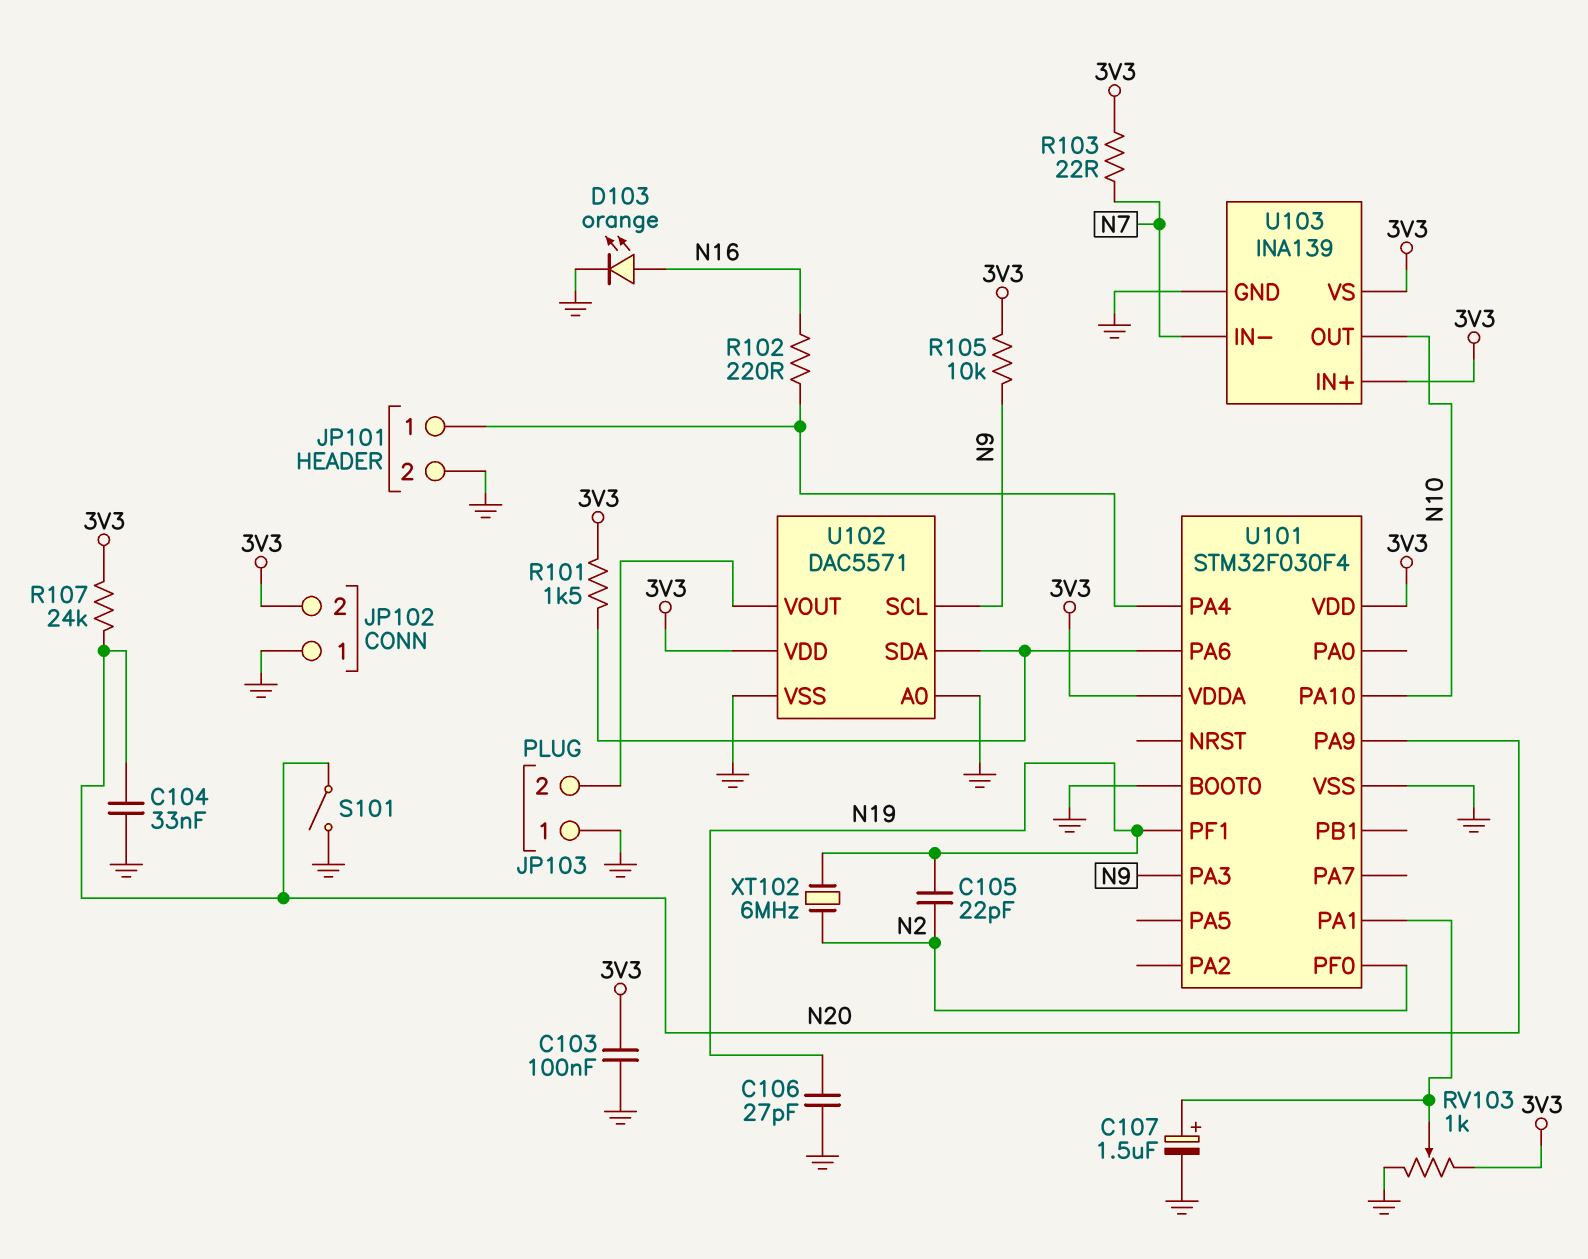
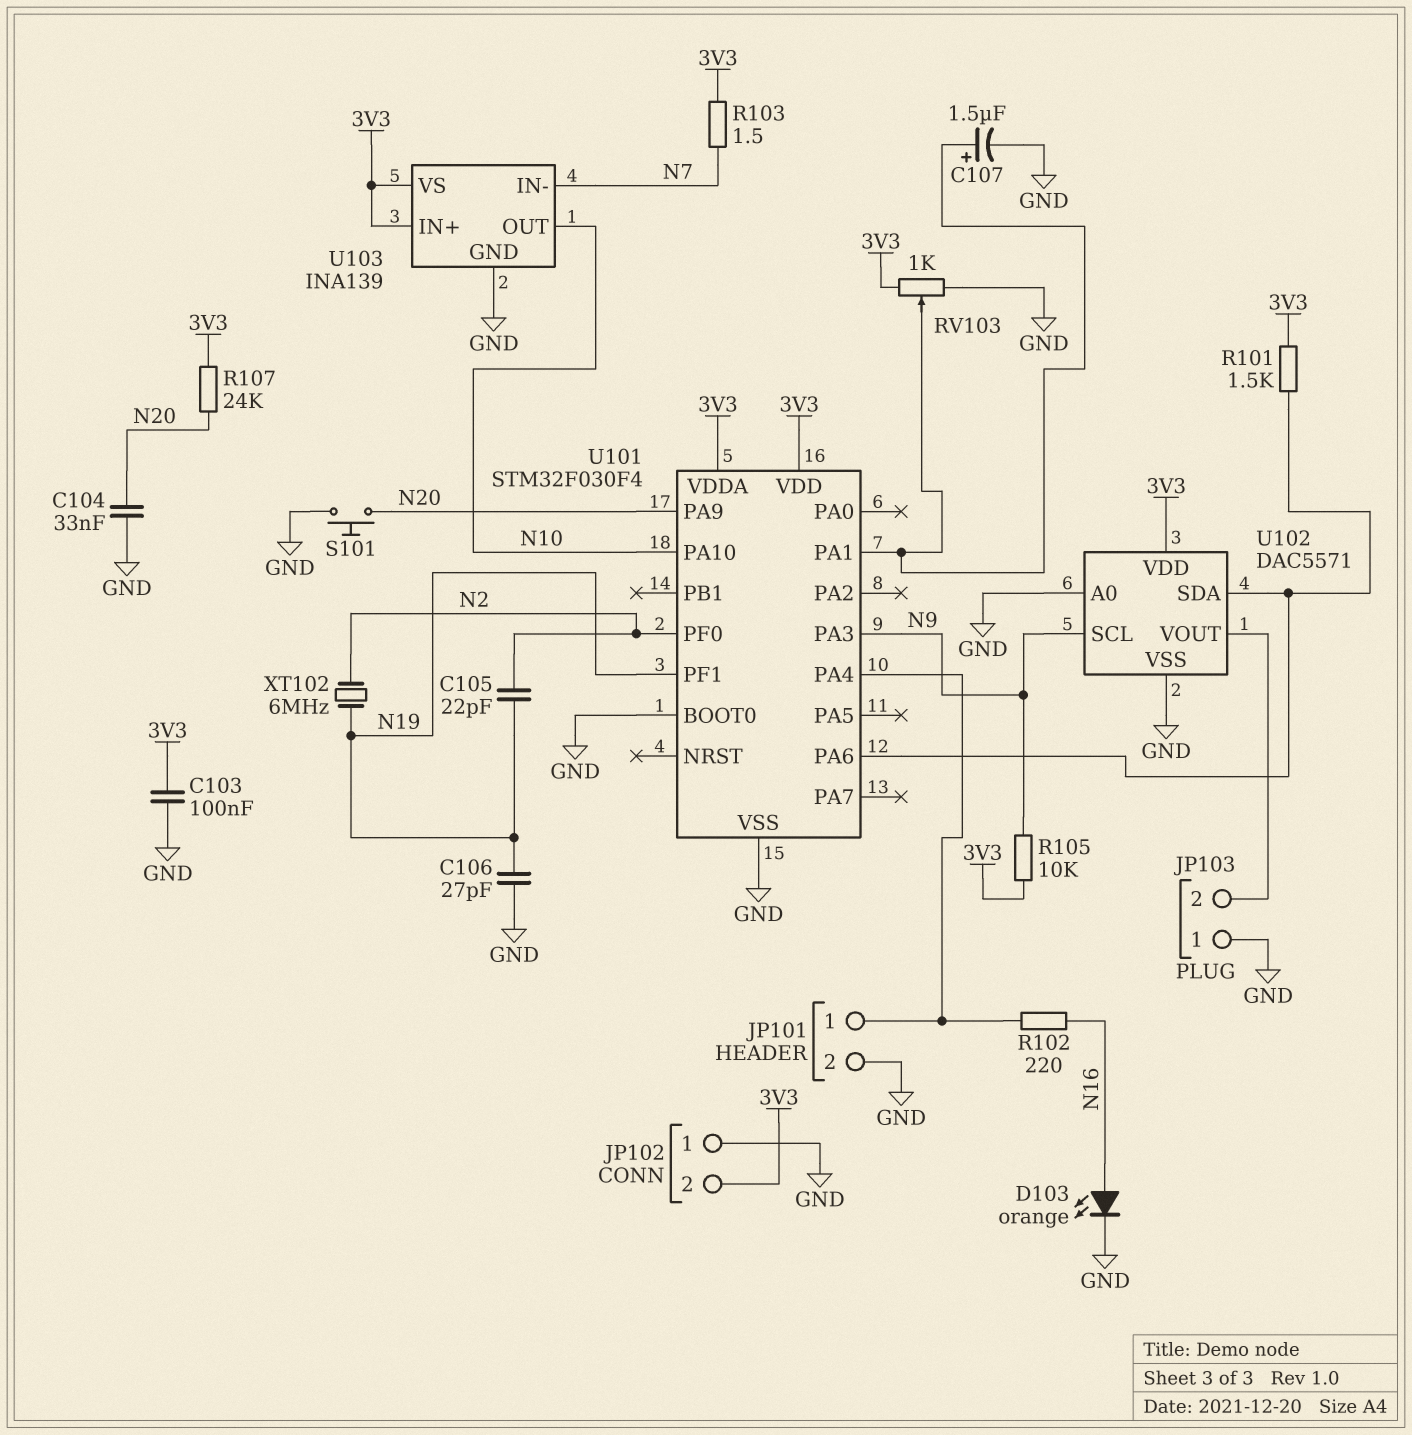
R103: 22 (3V3, N7) -> 1.5 (3V3, N7)
S101: switch (GND, N20) -> button (GND, N20)

